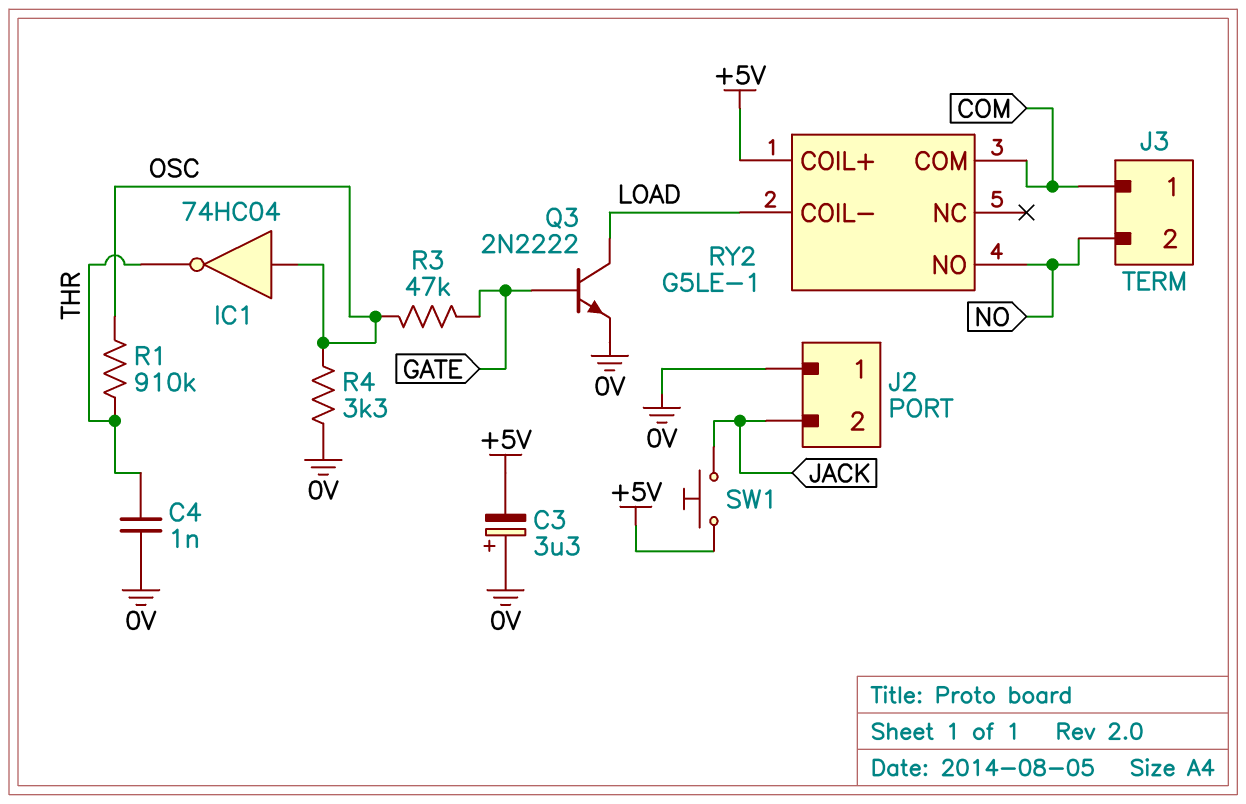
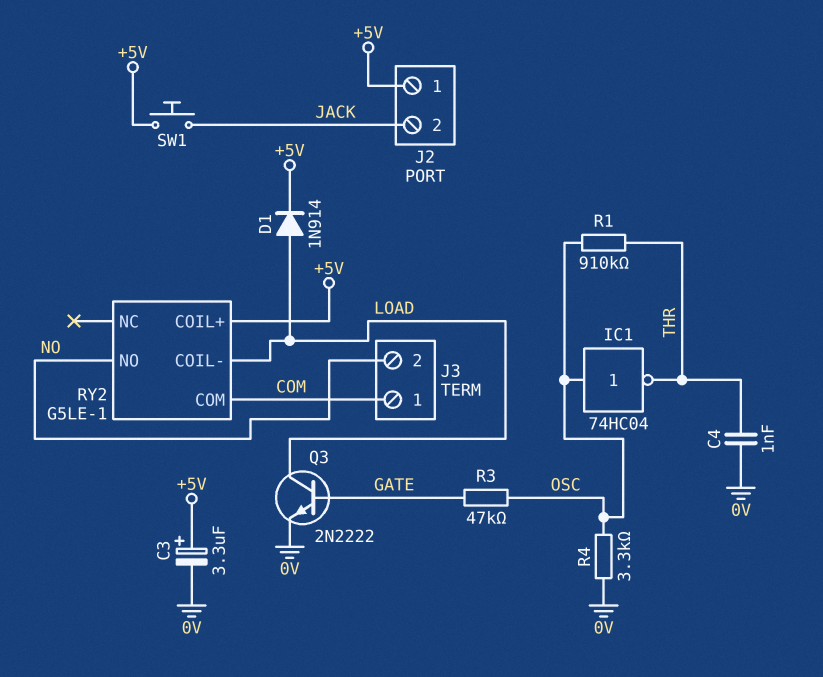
C3: 3.3uF (plus 0V, minus +5V) -> 3.3uF (plus +5V, minus 0V)
D1: none -> diode 1N914 (A LOAD, K +5V)
J2 pin 1: 0V -> +5V

